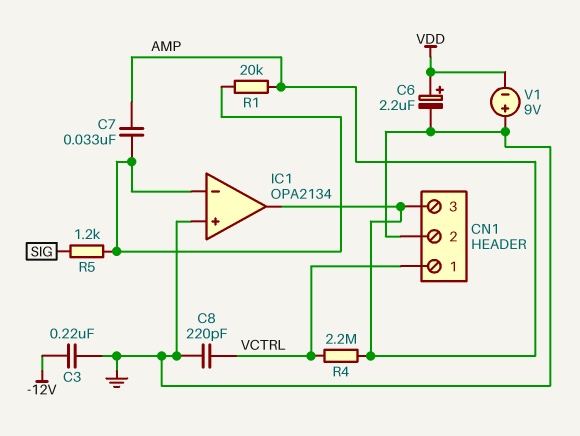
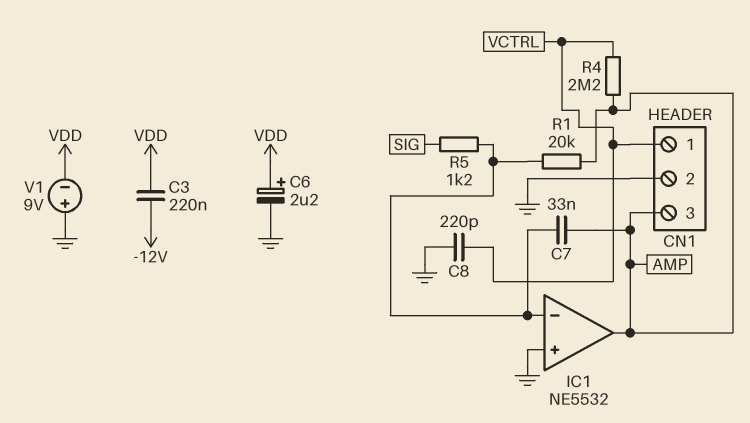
C3: 220nF (-12V, GND) -> 220nF (-12V, VDD)
IC1: OPA2134 -> NE5532

